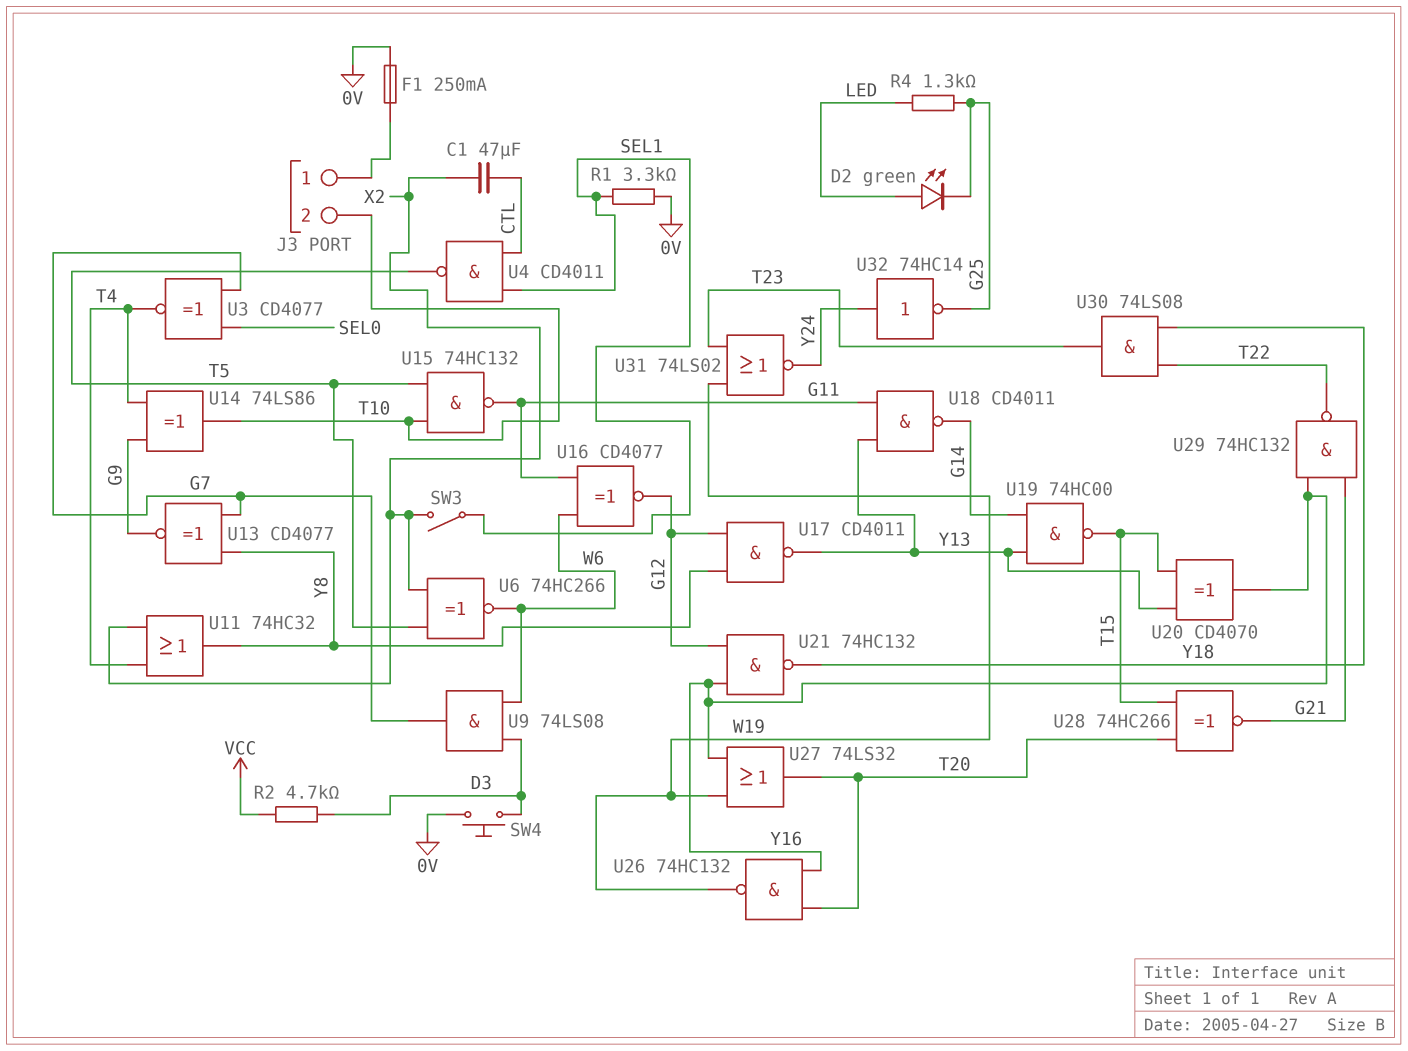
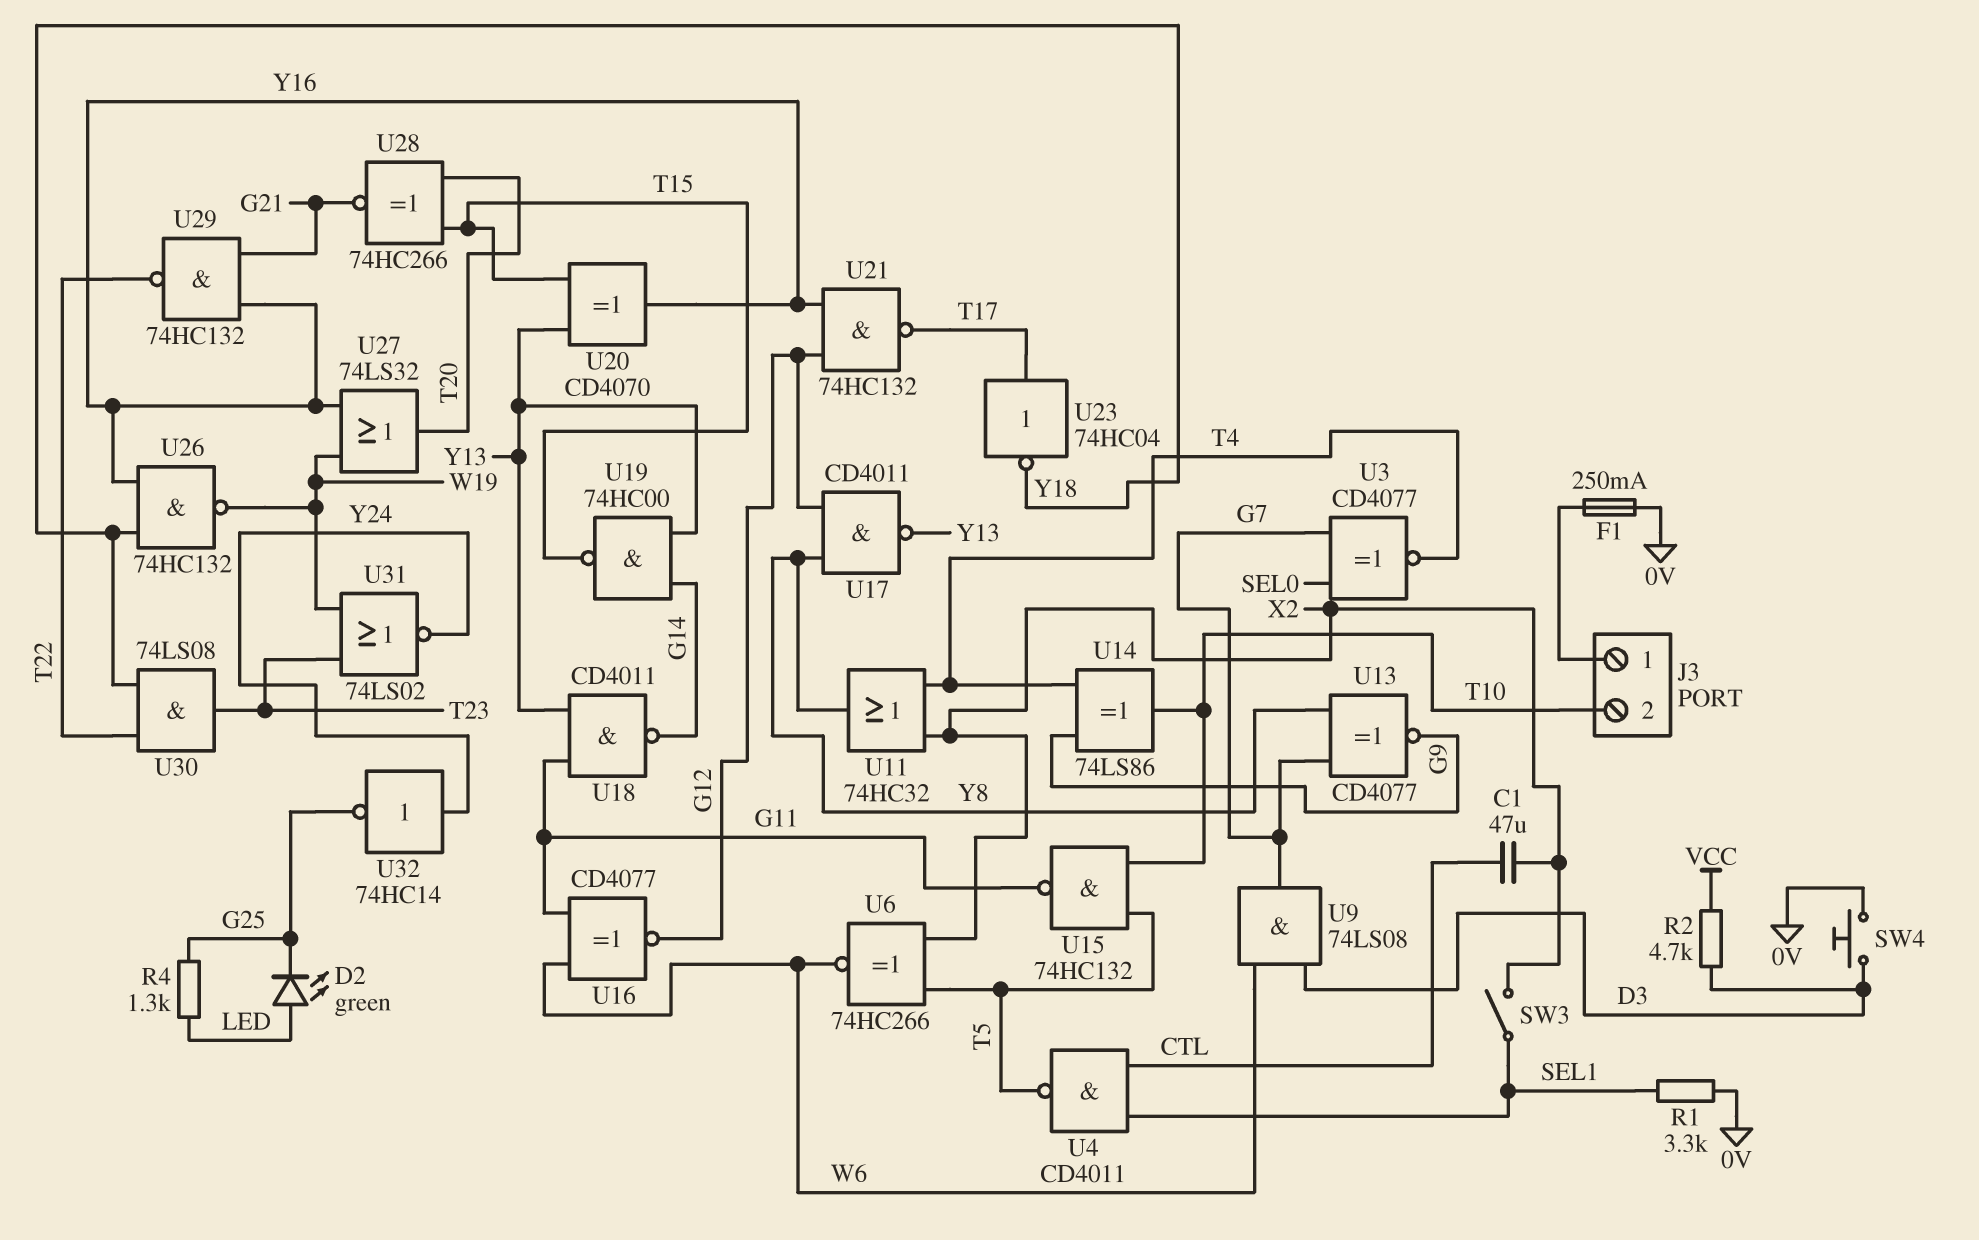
U21: NAND 74HC132 (in G12, in Y16, out Y18) -> NAND 74HC132 (in G12, in Y16, out T17)
U23: none -> NOT 74HC04 (in T17, out Y18)
U26: NAND 74HC132 (in T20, in Y16, out W19) -> NAND 74HC132 (in Y16, in Y18, out W19)

